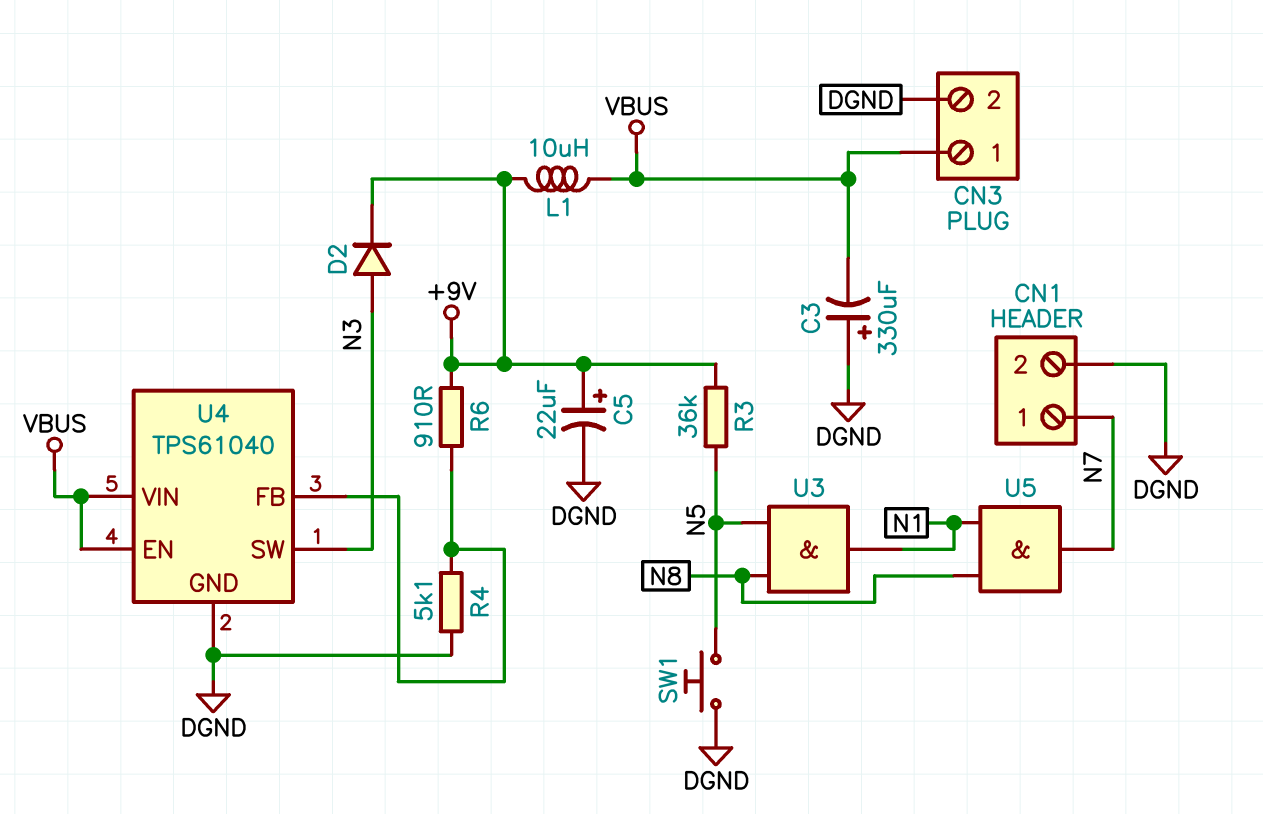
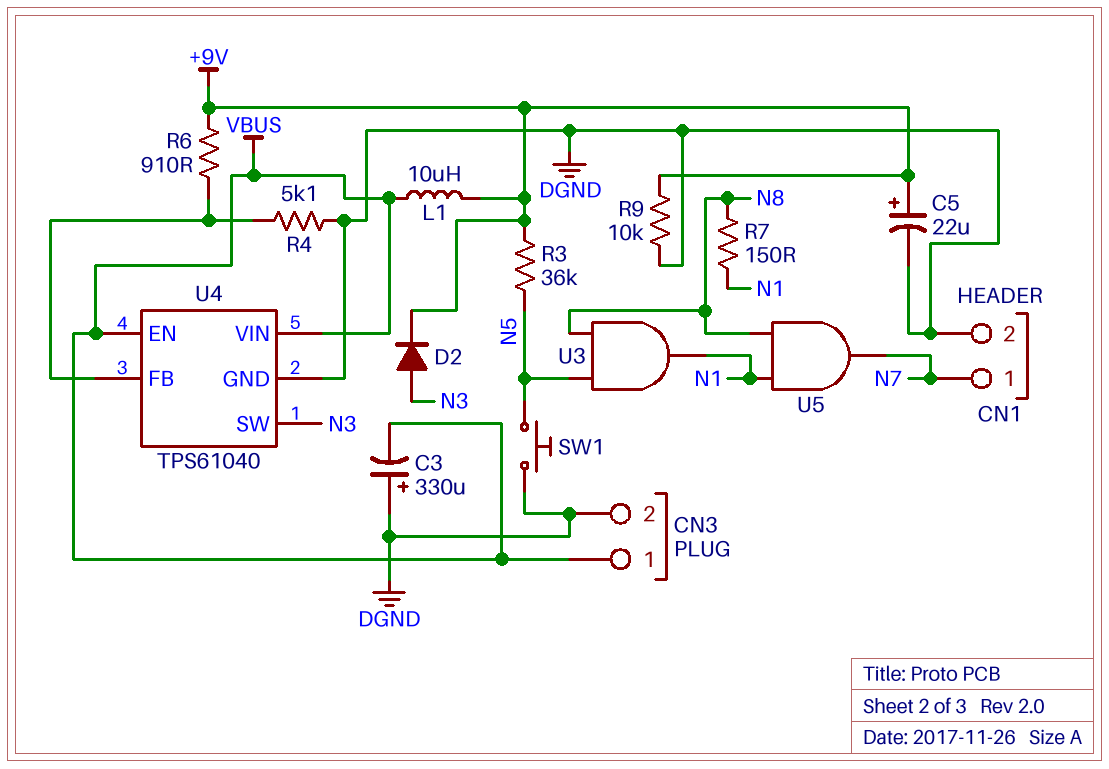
R7: none -> 150 (N1, N8)
R9: none -> 10k (+9V, DGND)

